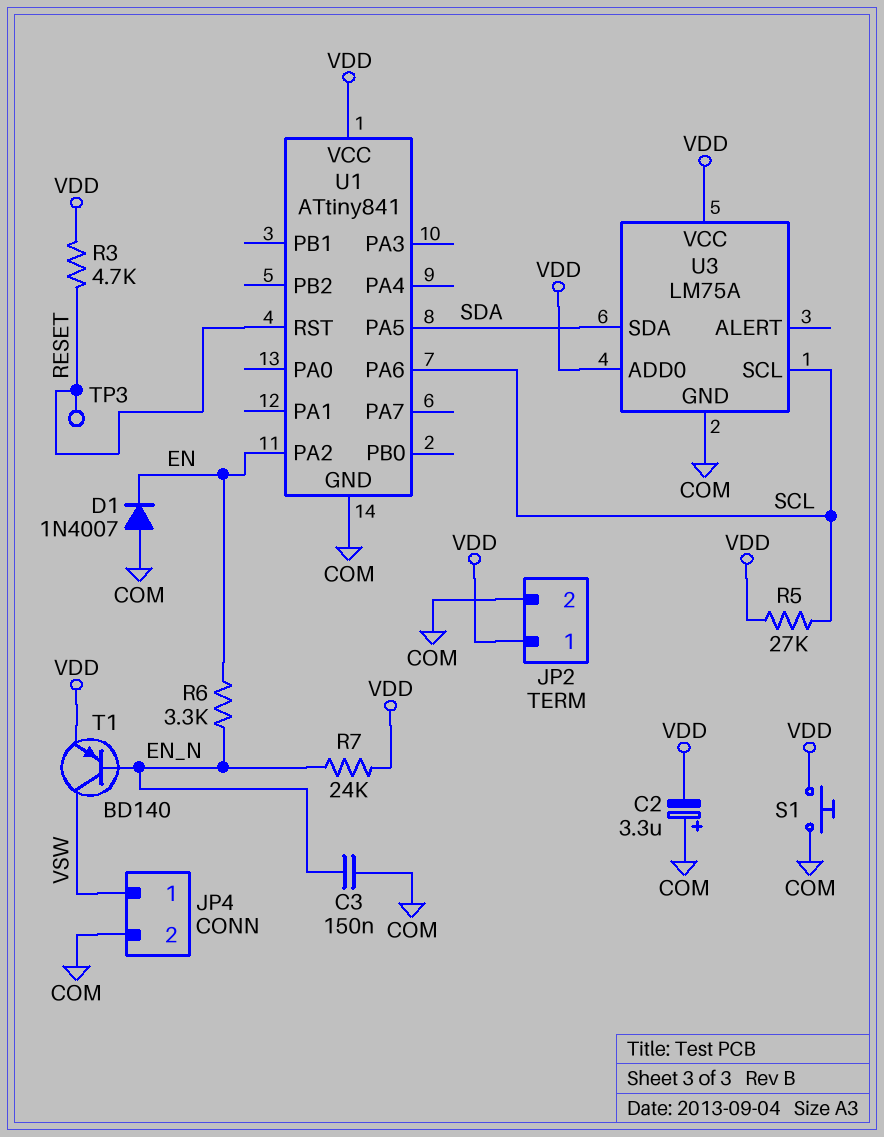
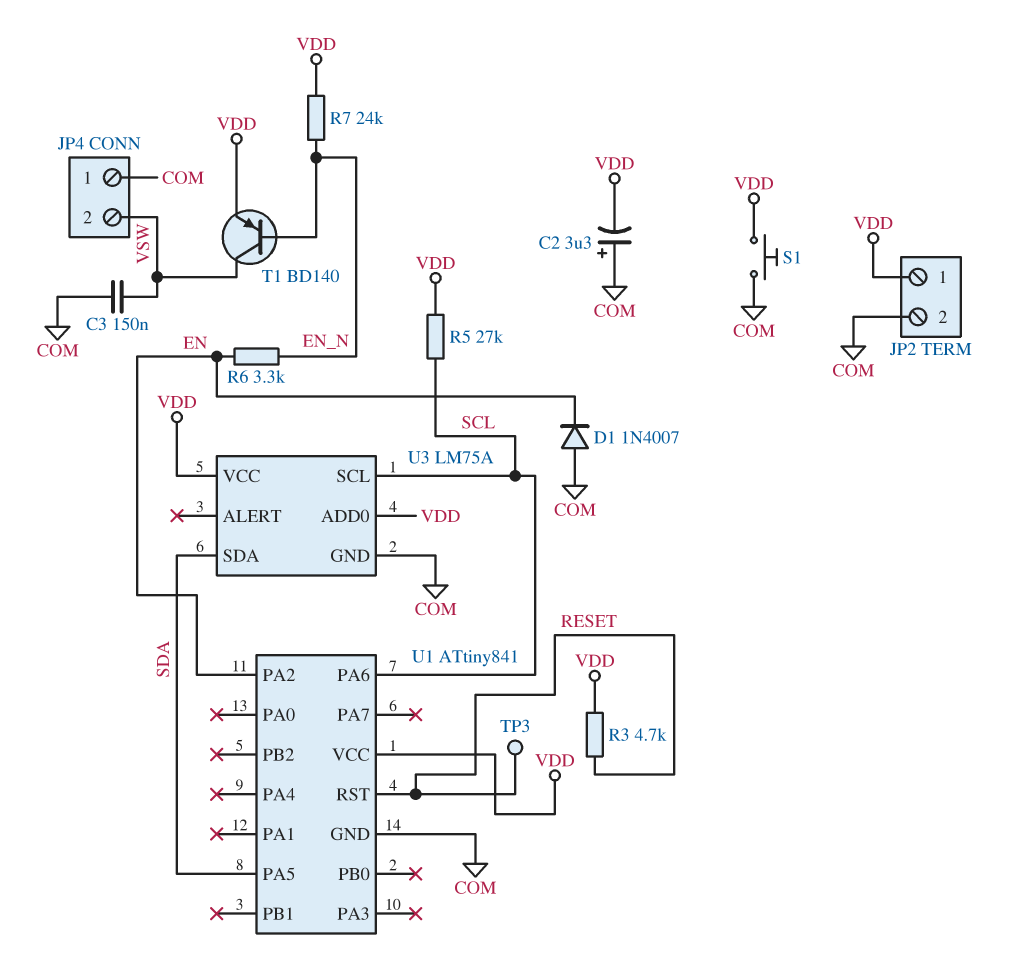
C3: 150nF (COM, EN_N) -> 150nF (COM, VSW)
JP4 pin 1: VSW -> COM
JP4 pin 2: COM -> VSW

